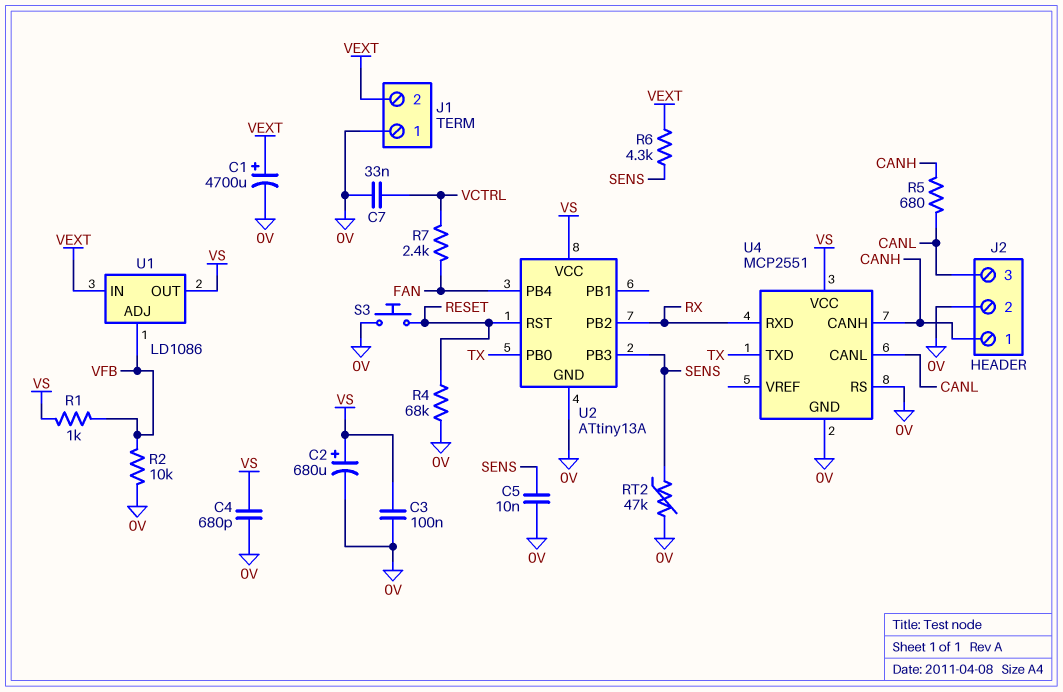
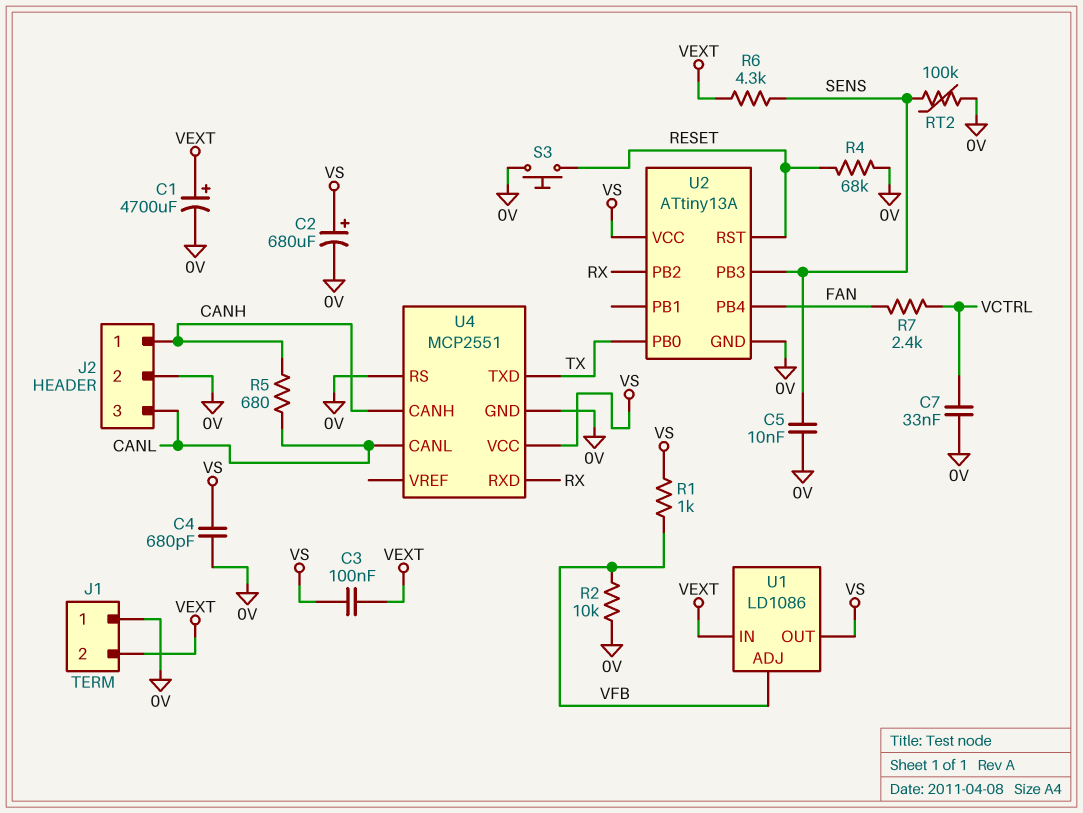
C3: 100nF (0V, VS) -> 100nF (VEXT, VS)
RT2: 47k (0V, SENS) -> 100k (0V, SENS)

